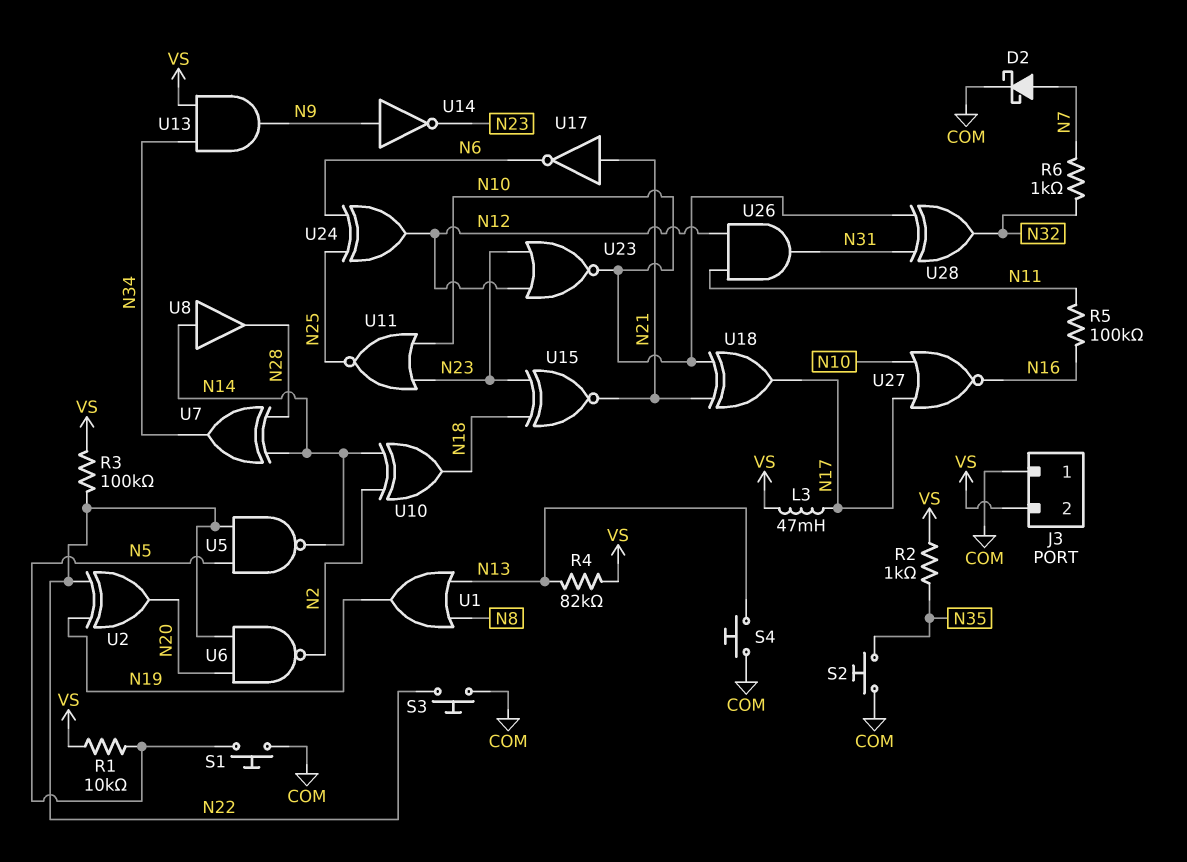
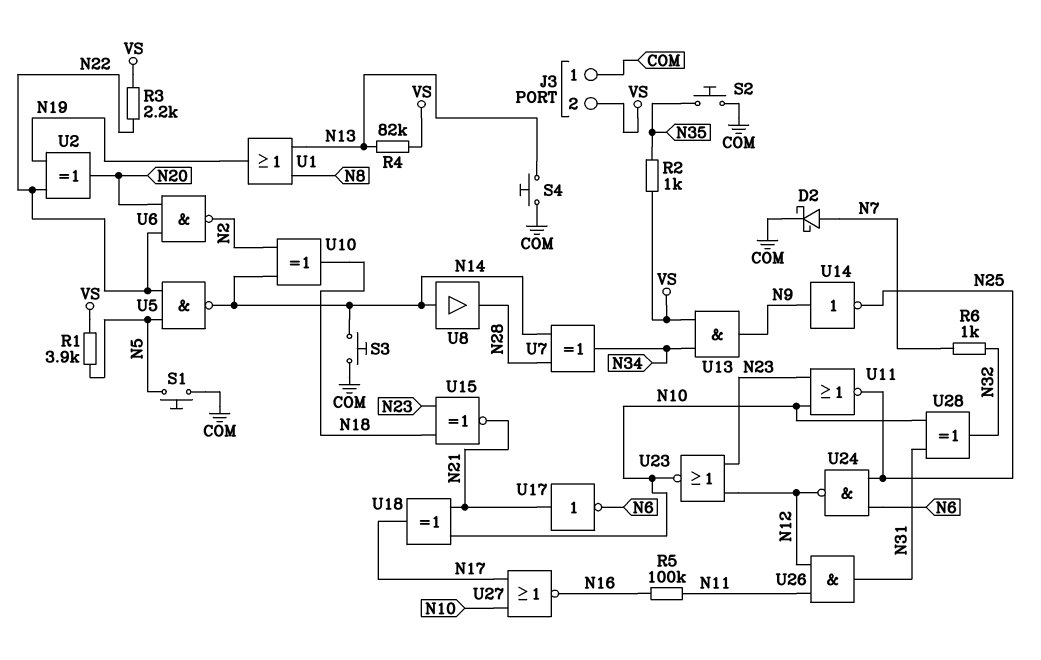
L3: 47mH (N17, VS) -> none
R1: 10k (N5, VS) -> 3.9k (N5, VS)
R3: 100k (N22, VS) -> 2.2k (N22, VS)
S3: button (COM, N22) -> button (COM, N14)
U14: NOT (in N9, out N23) -> NOT (in N9, out N25)
U24: XOR (in N6, in N25, out N12) -> NAND (in N6, in N25, out N12)

